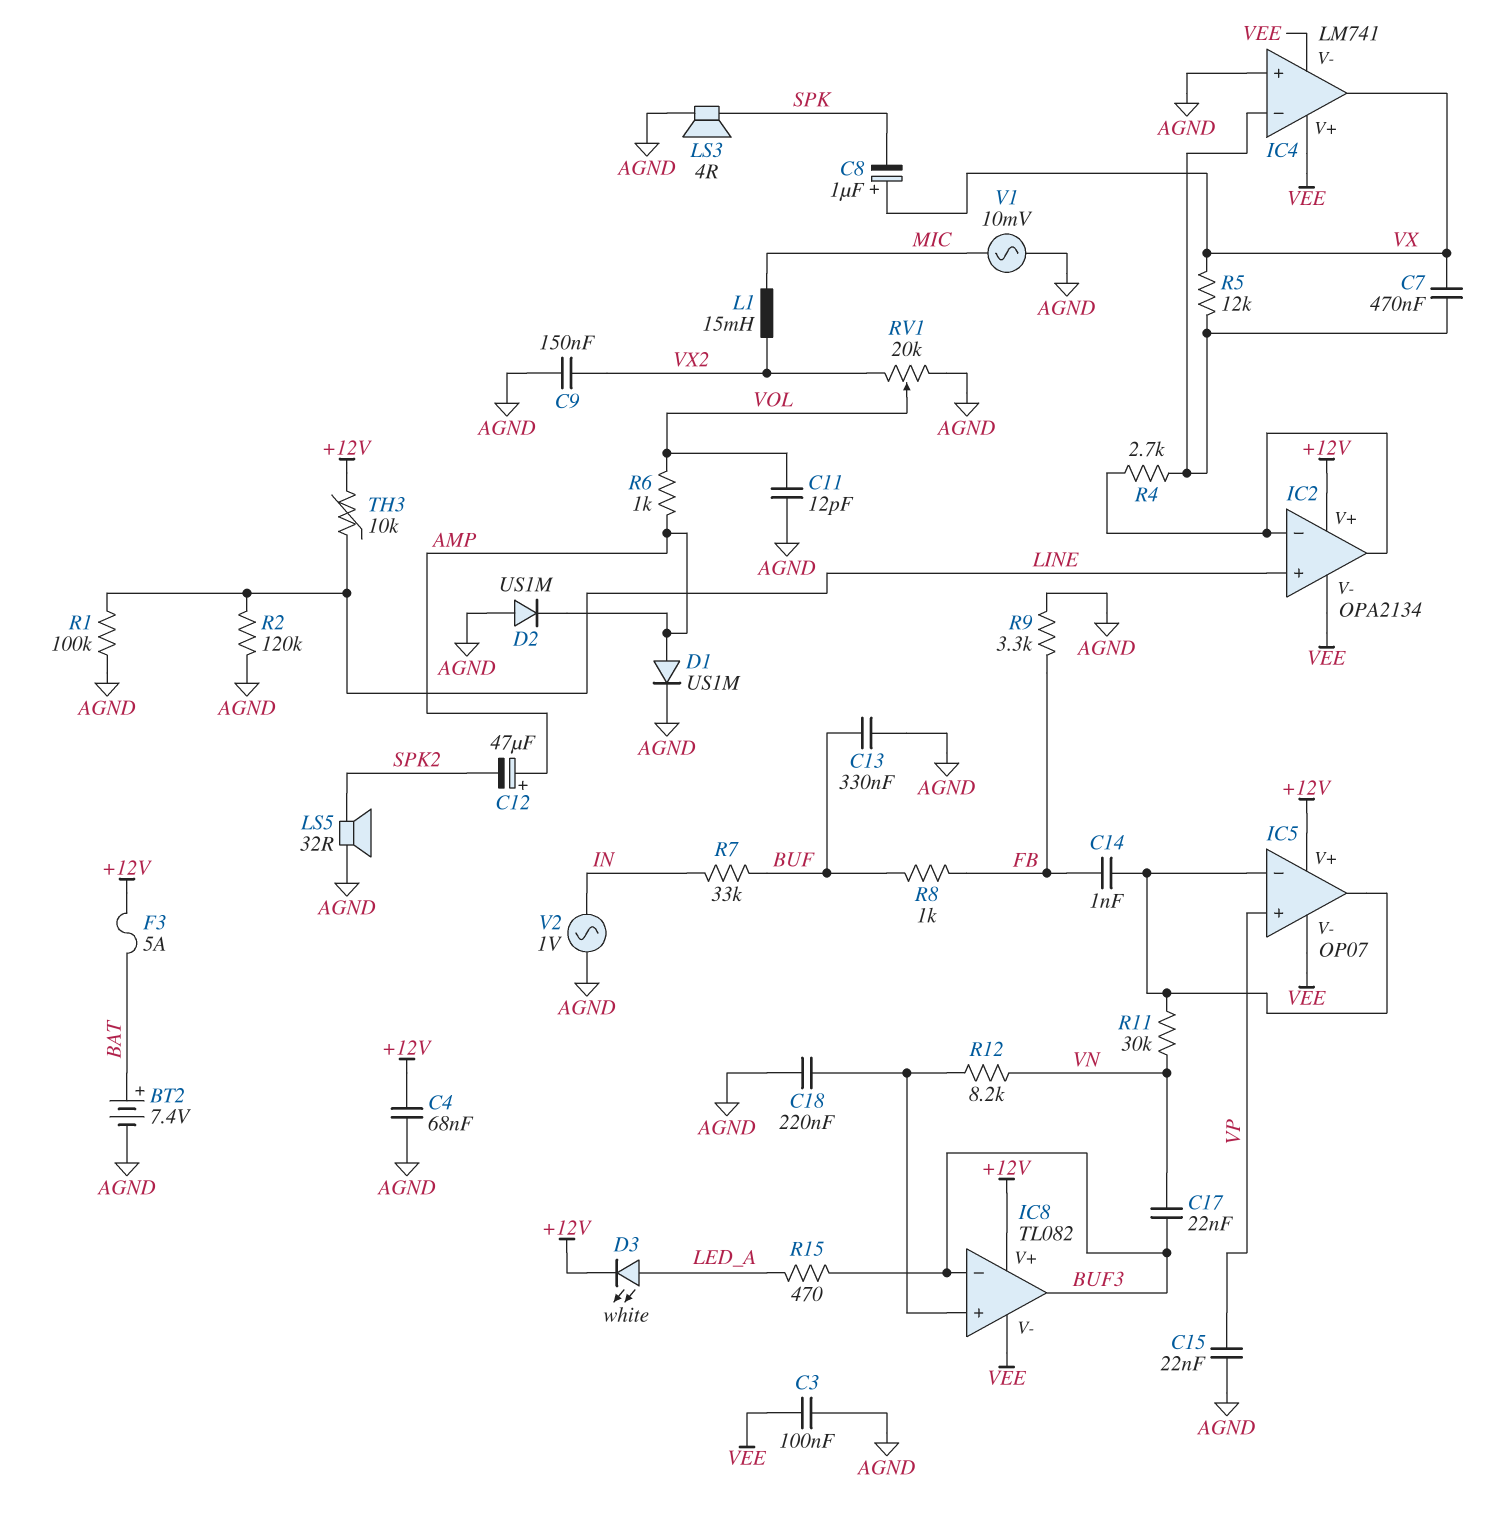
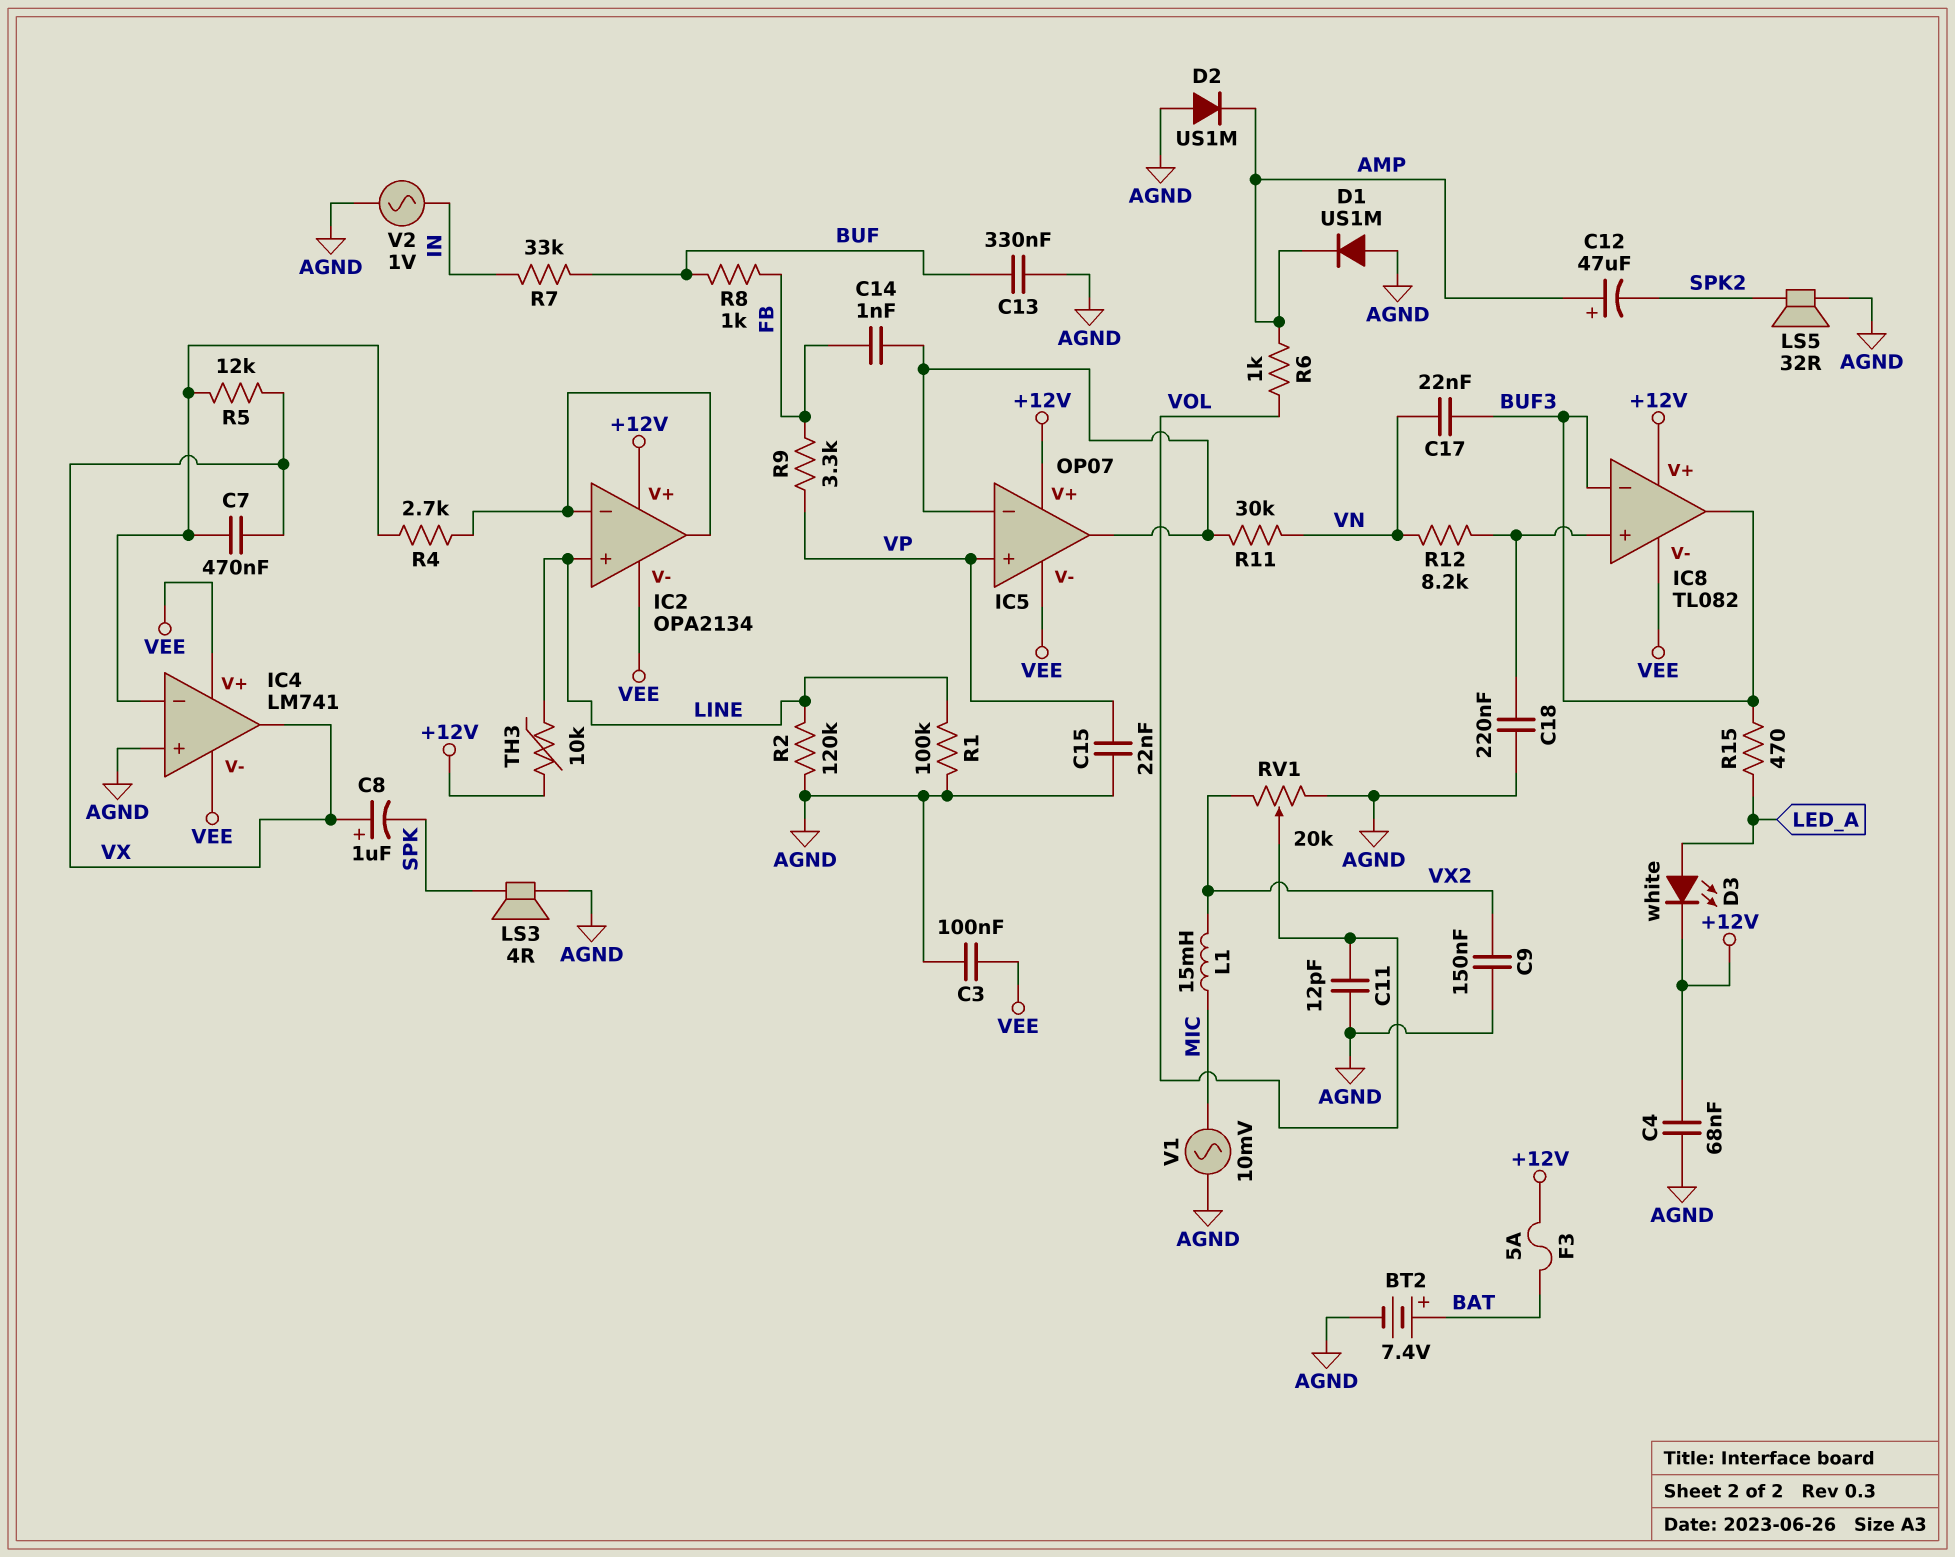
D1: diode US1M (A AMP, K AGND) -> diode US1M (A AGND, K AMP)
R9: 3.3k (AGND, FB) -> 3.3k (FB, VP)

